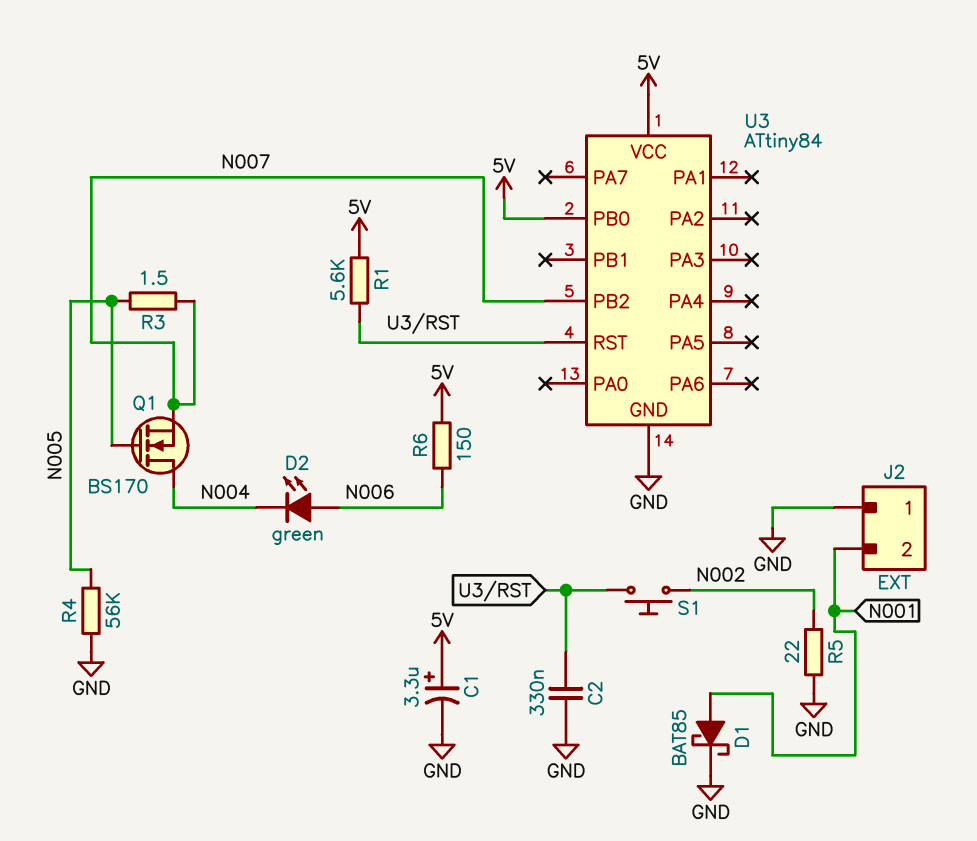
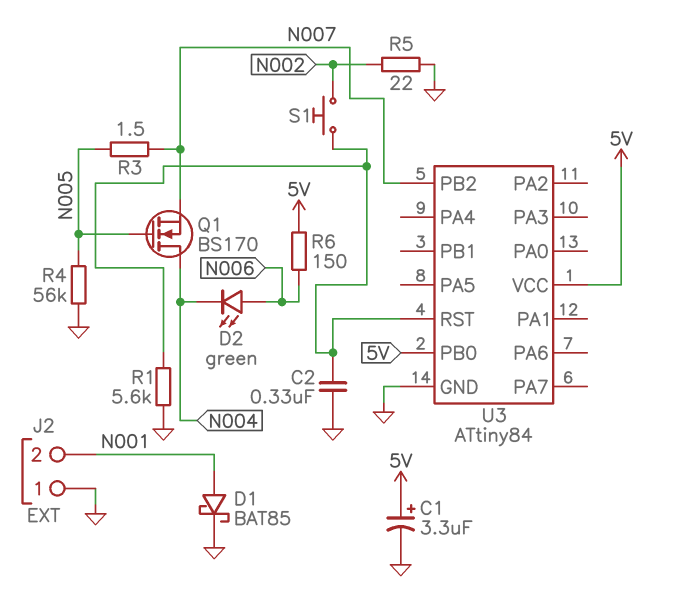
R1: 5.6k (5V, U3/RST) -> 5.6k (GND, U3/RST)

